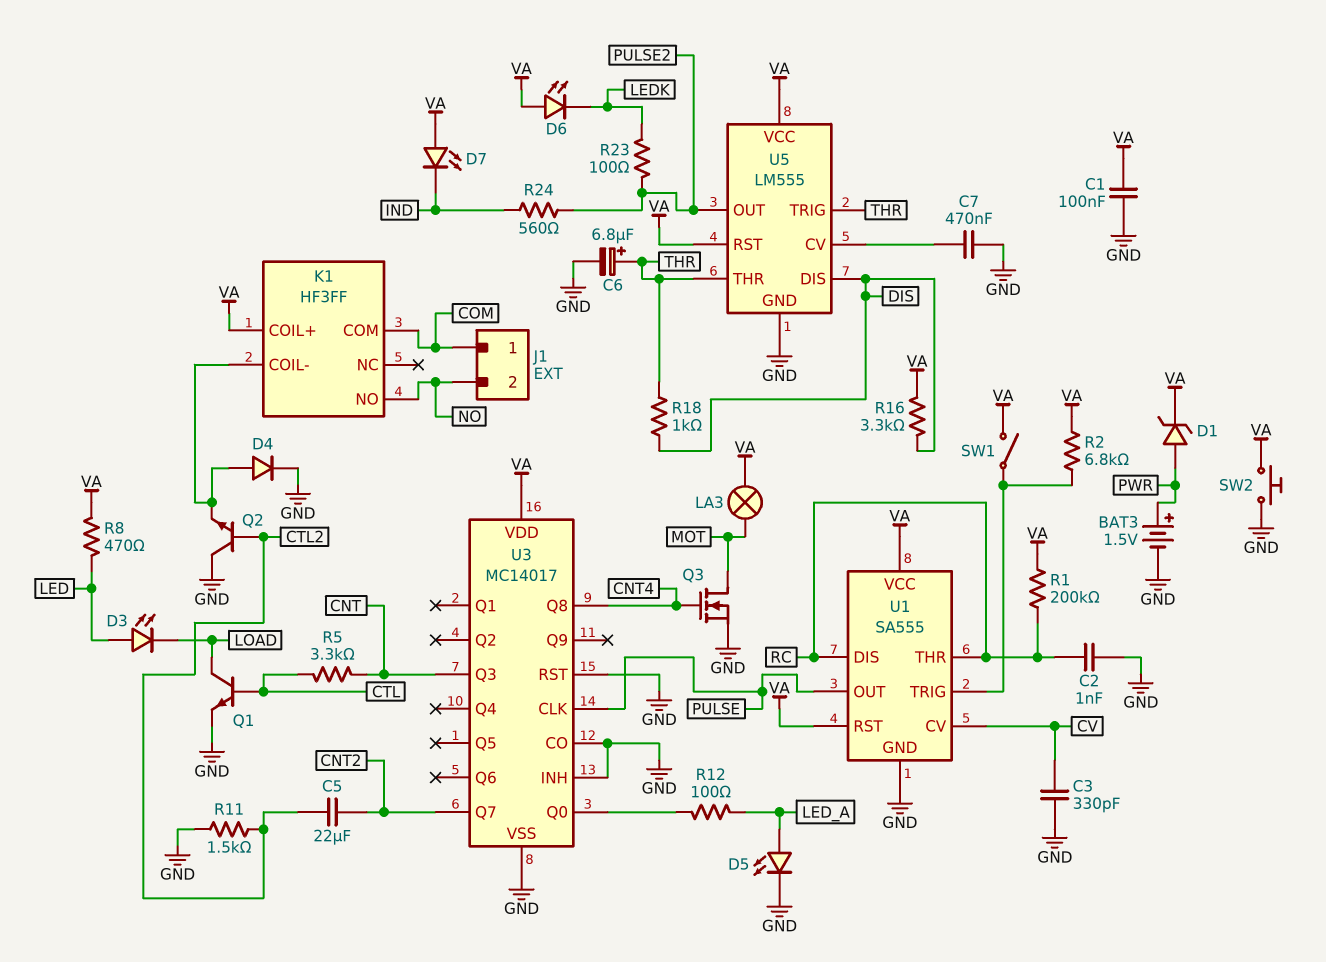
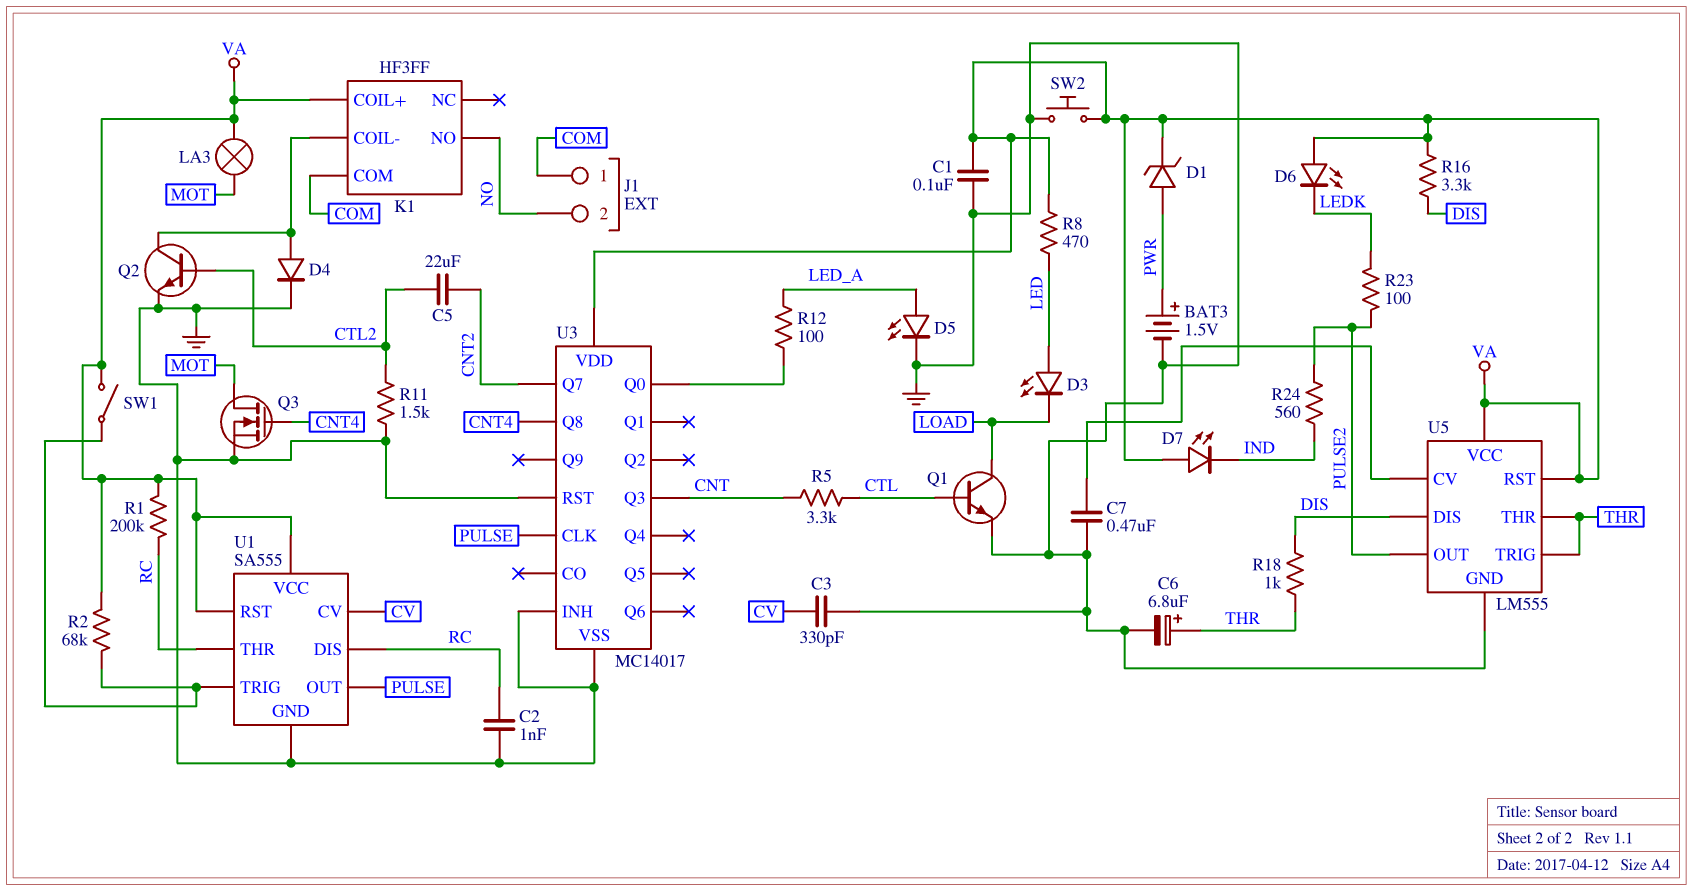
Q2: NPN (B CTL2, C GND, E K1/COIL-) -> NPN (B CTL2, C K1/COIL-, E GND)
R2: 6.8k (U1/TRIG, VA) -> 68k (U1/TRIG, VA)
U3 pin CO: GND -> none

